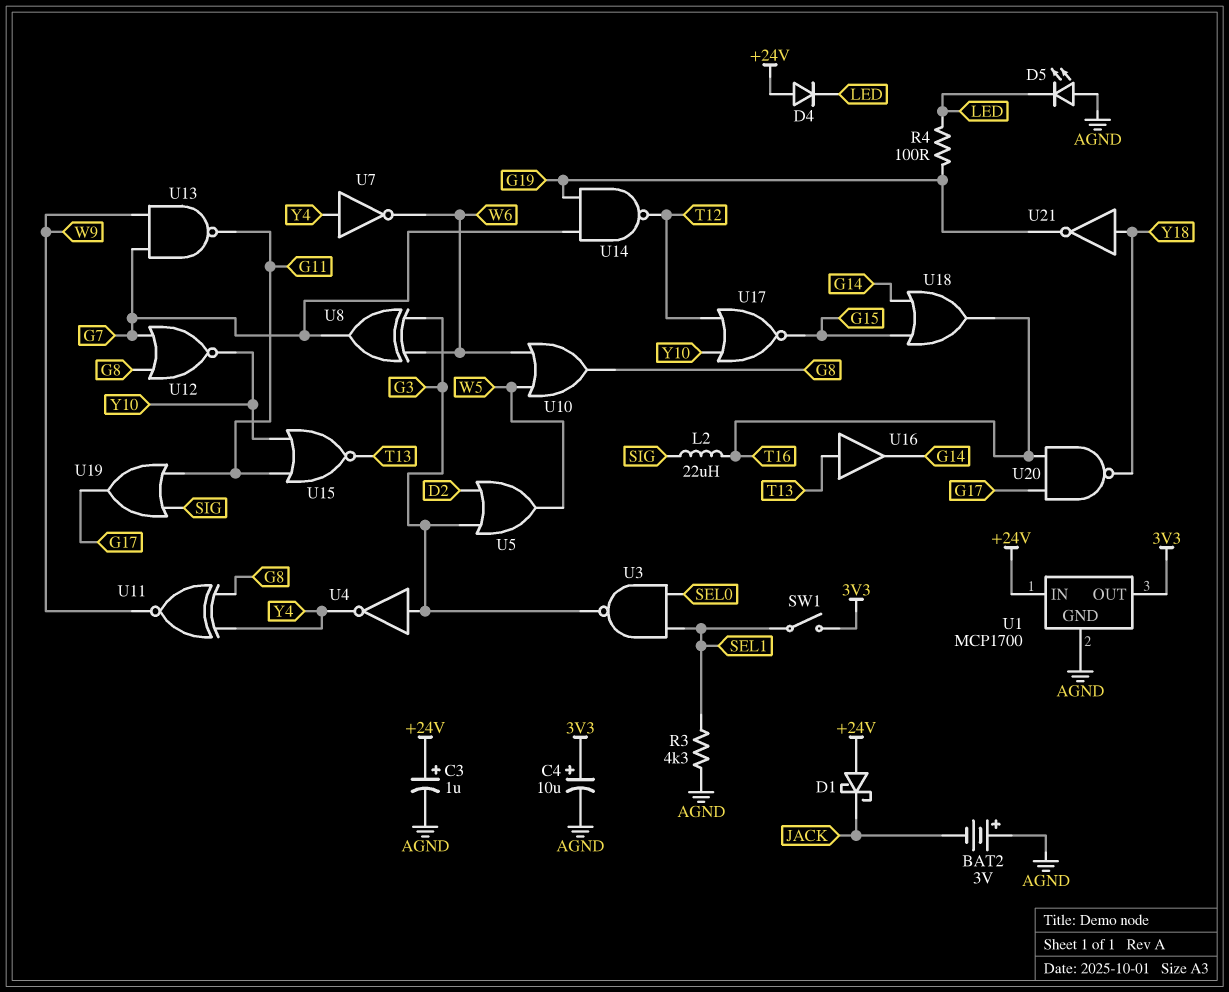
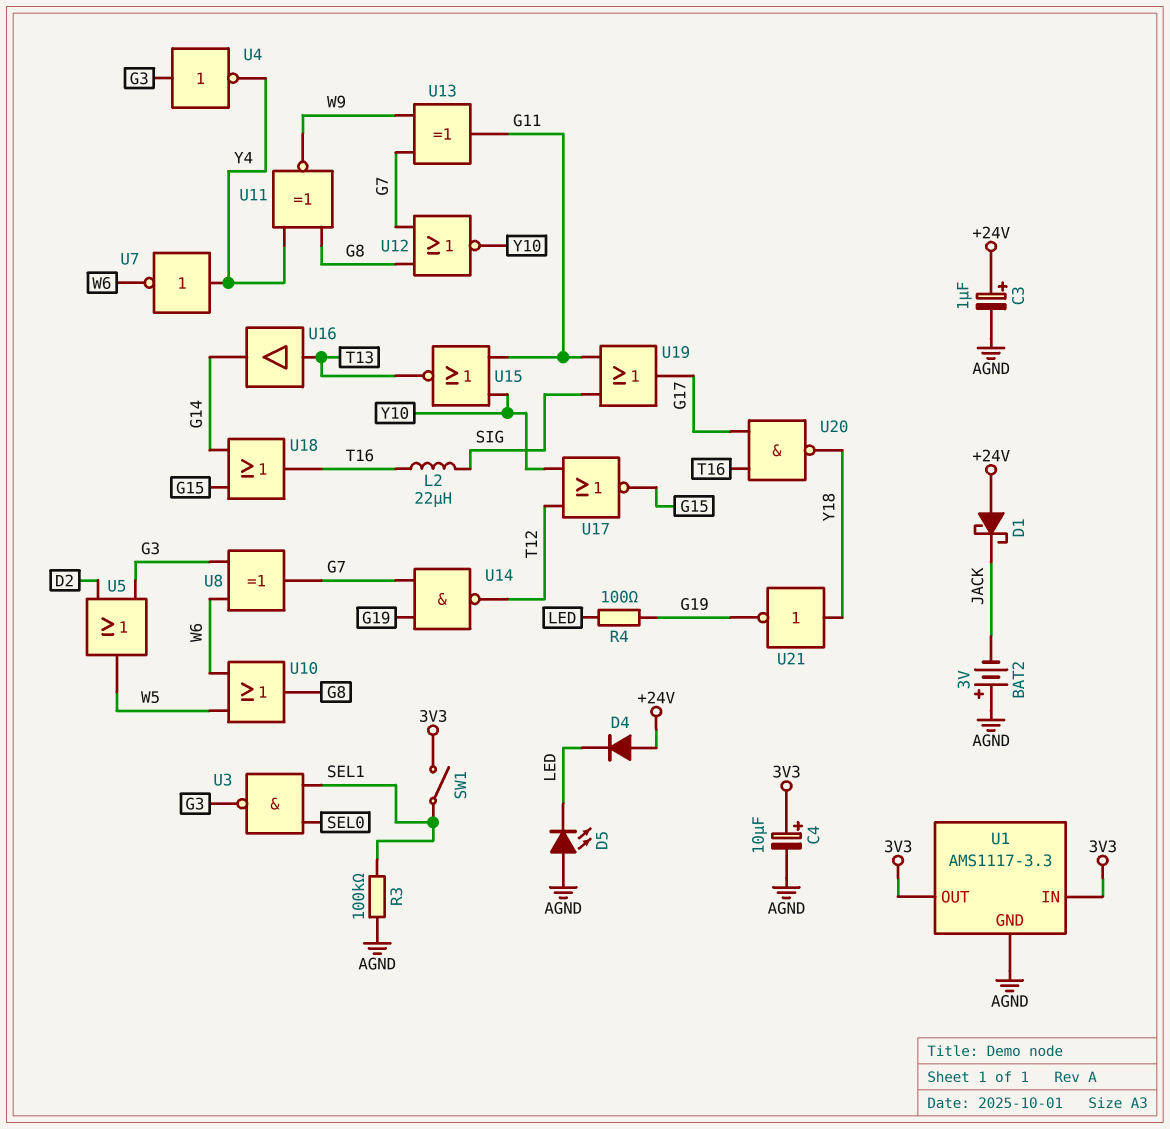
R3: 4.3k (AGND, SEL1) -> 100k (AGND, SEL1)
U1: MCP1700 -> AMS1117-3.3
U1 pin IN: +24V -> 3V3
U13: NAND (in G7, in W9, out G11) -> XOR (in G7, in W9, out G11)

